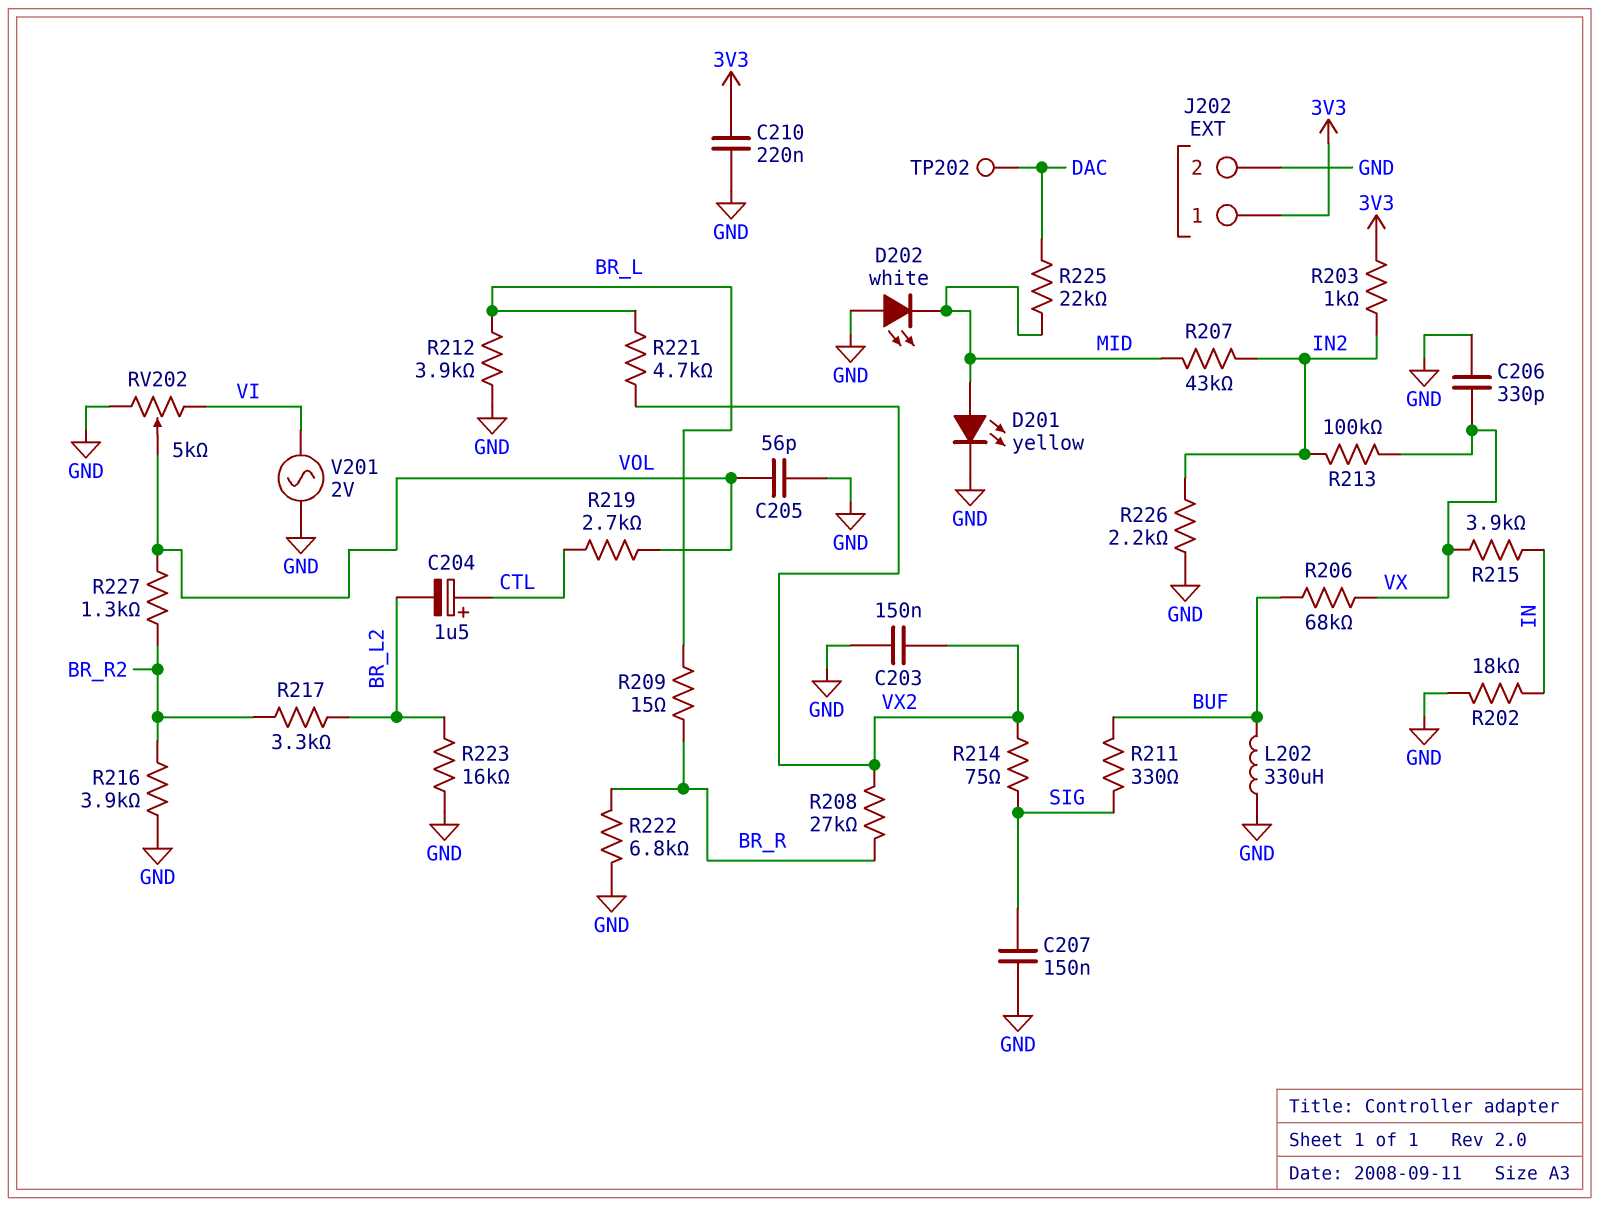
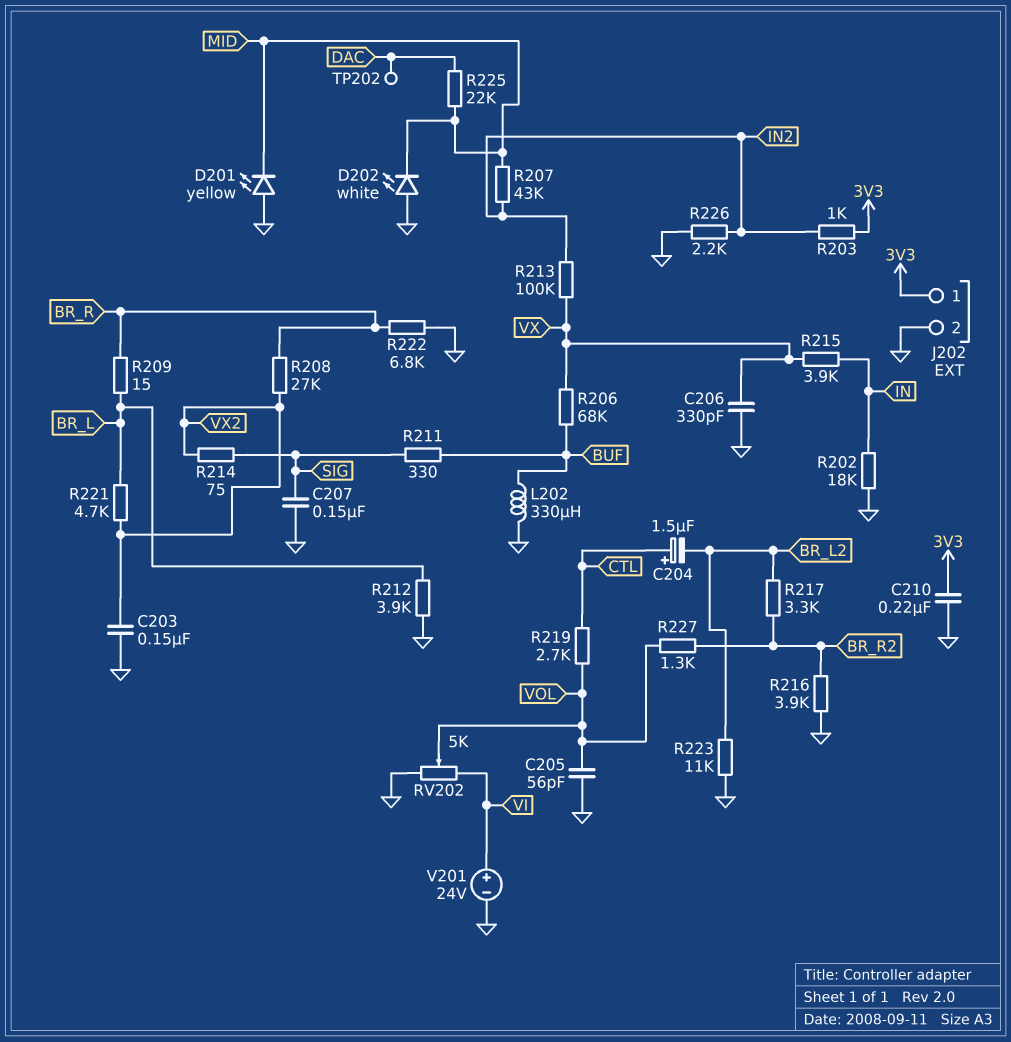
D201: LED yellow (A MID, K GND) -> LED yellow (A GND, K MID)
R223: 16k (BR_L2, GND) -> 11k (BR_L2, GND)
V201: AC 2V (GND, VI) -> 24V (plus VI, minus GND)

